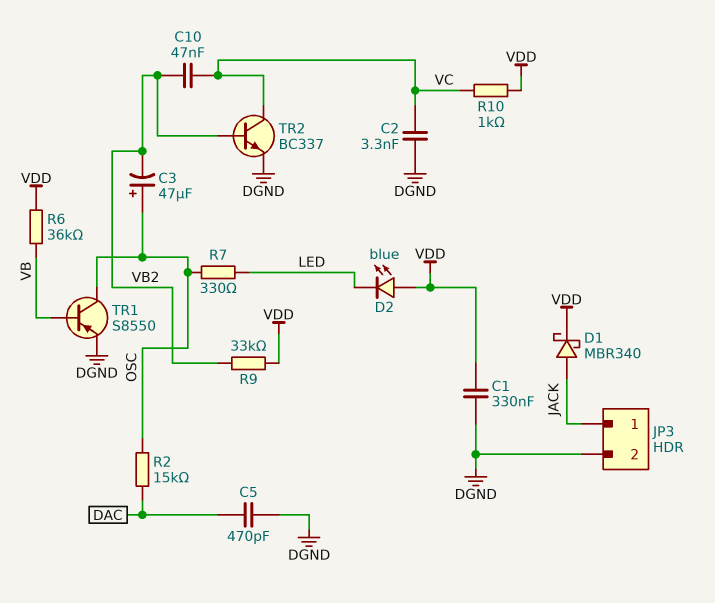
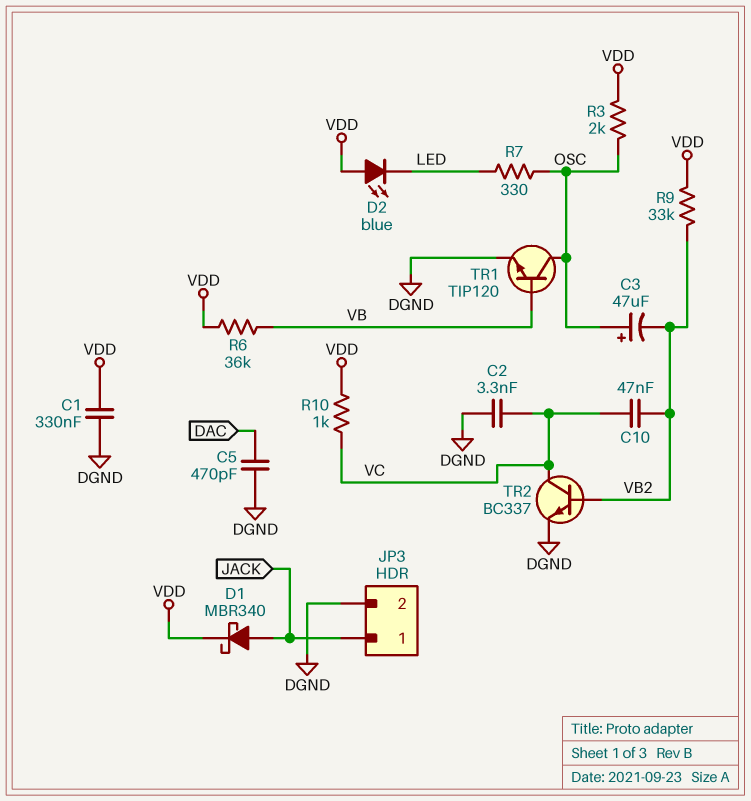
R2: 15k (DAC, OSC) -> none
R3: none -> 2k (OSC, VDD)
TR1: PNP S8550 (B VB, C OSC, E DGND) -> NPN TIP120 (B VB, C OSC, E DGND)

